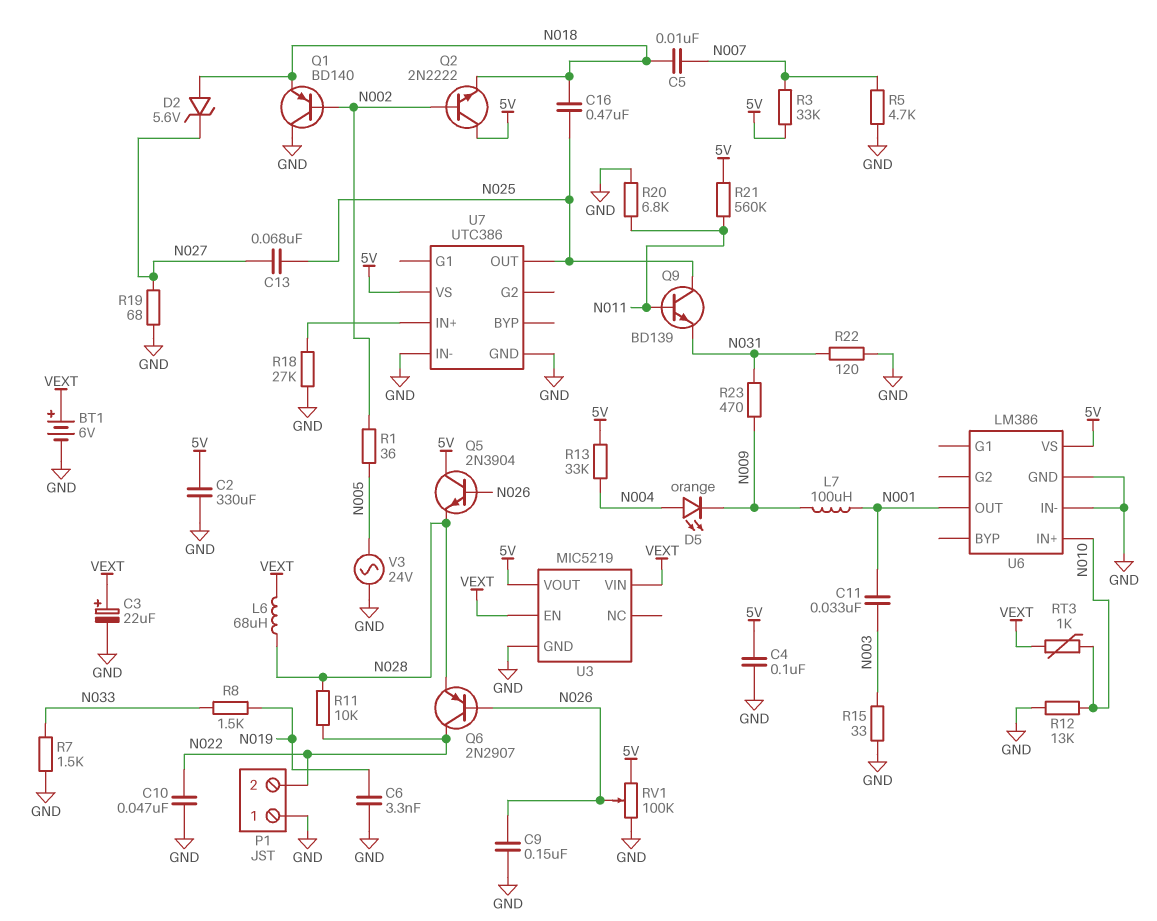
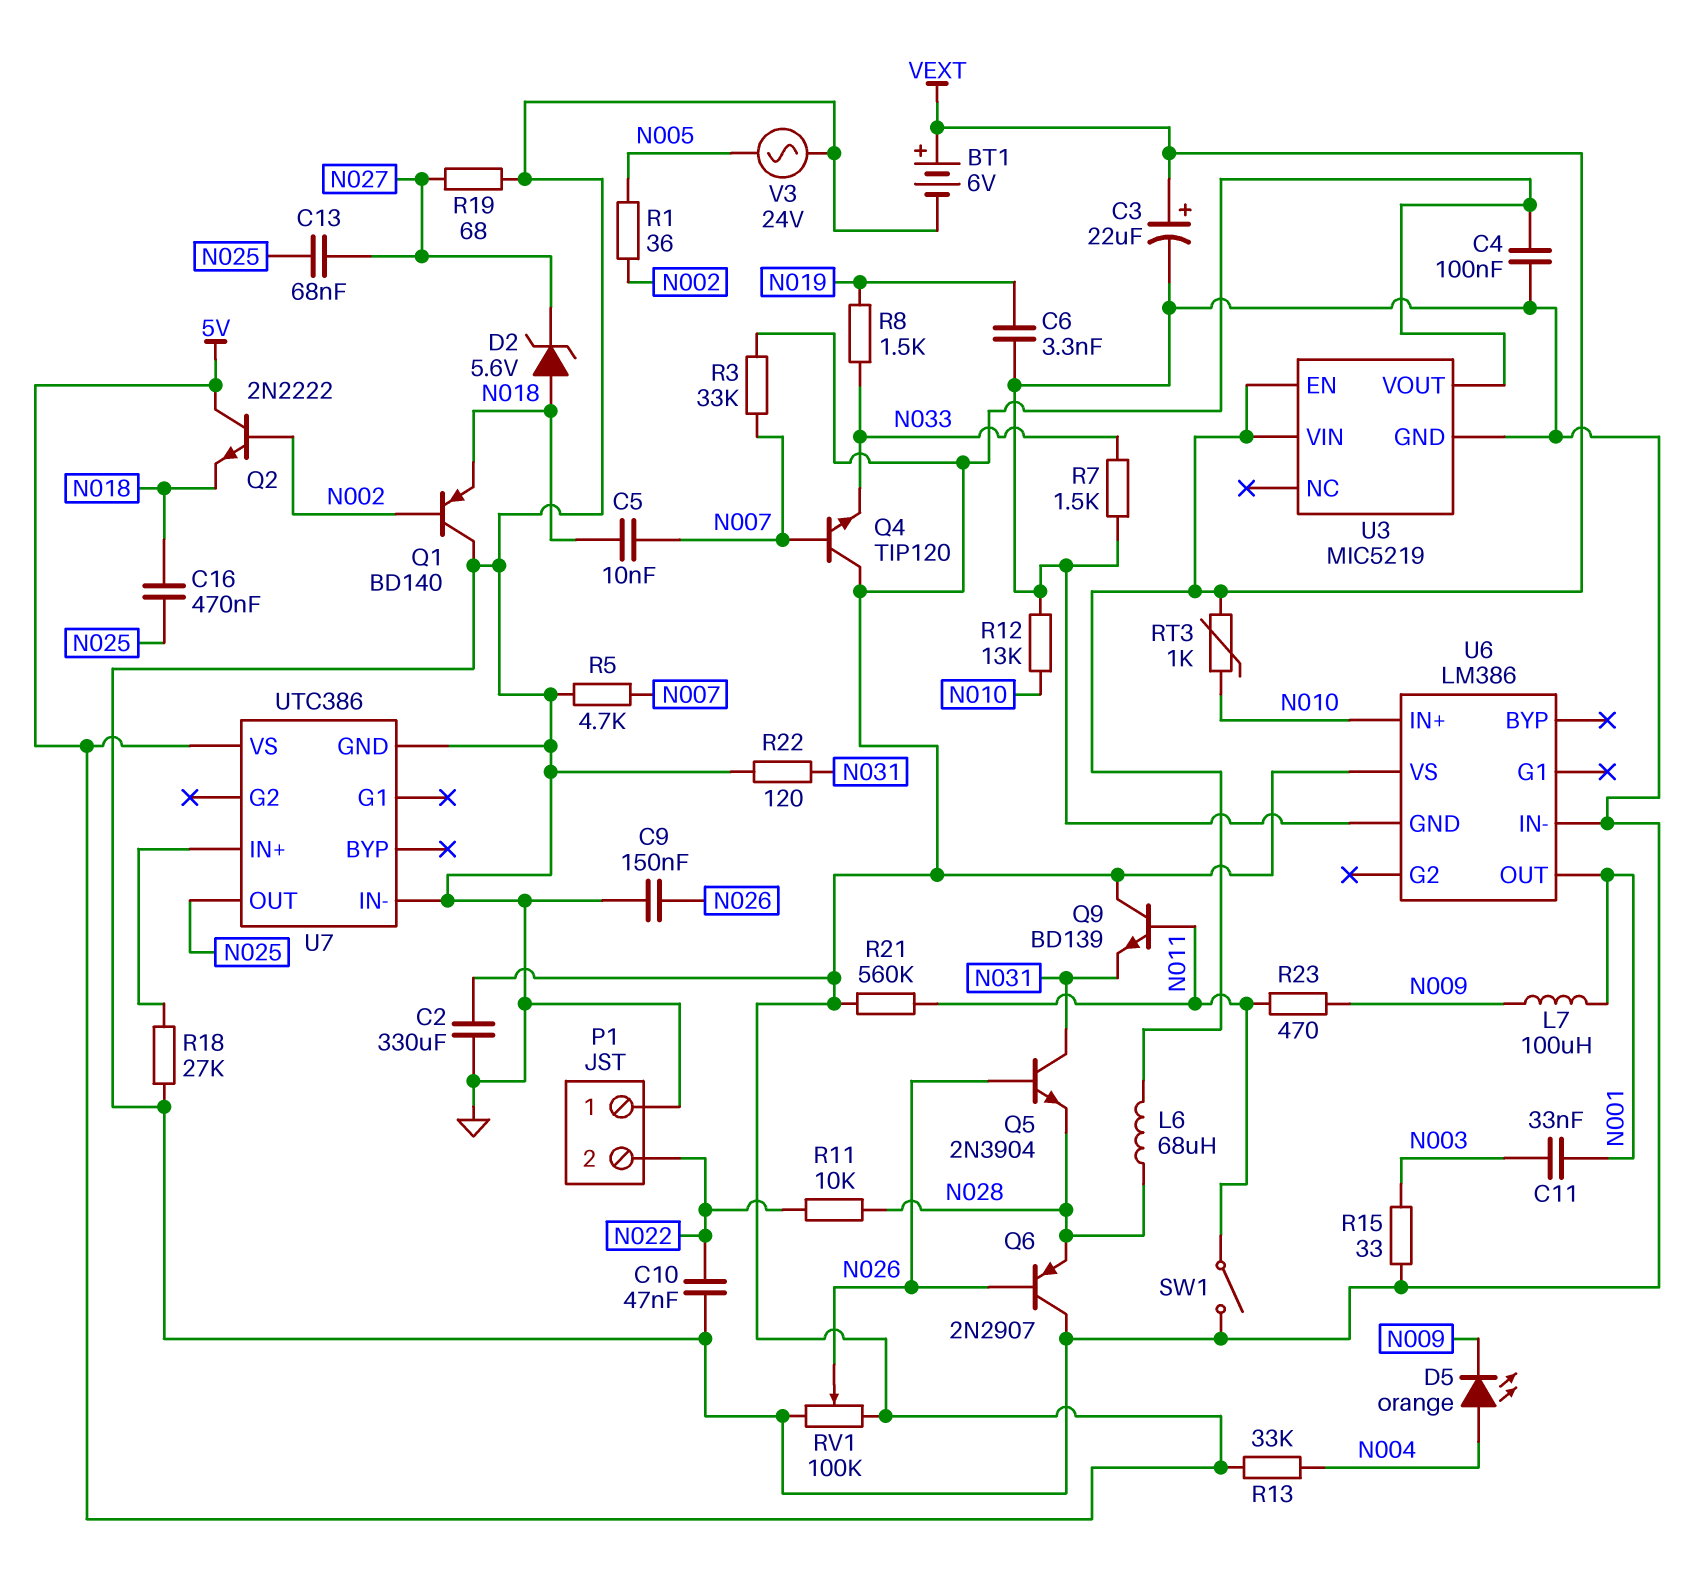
Q4: none -> NPN TIP120 (B N007, C 5V, E N033)
Q5: NPN 2N3904 (B N026, C 5V, E N028) -> NPN 2N3904 (B N026, C N031, E N028)
Q6: PNP 2N2907 (B N026, C N022, E N028) -> PNP 2N2907 (B N026, C GND, E N028)
Q9: NPN BD139 (B N011, C N025, E N031) -> NPN BD139 (B N011, C 5V, E N031)
R20: 6.8k (GND, N011) -> none
R23: 470 (N009, N031) -> 470 (N009, N011)
SW1: none -> switch (GND, N011)

